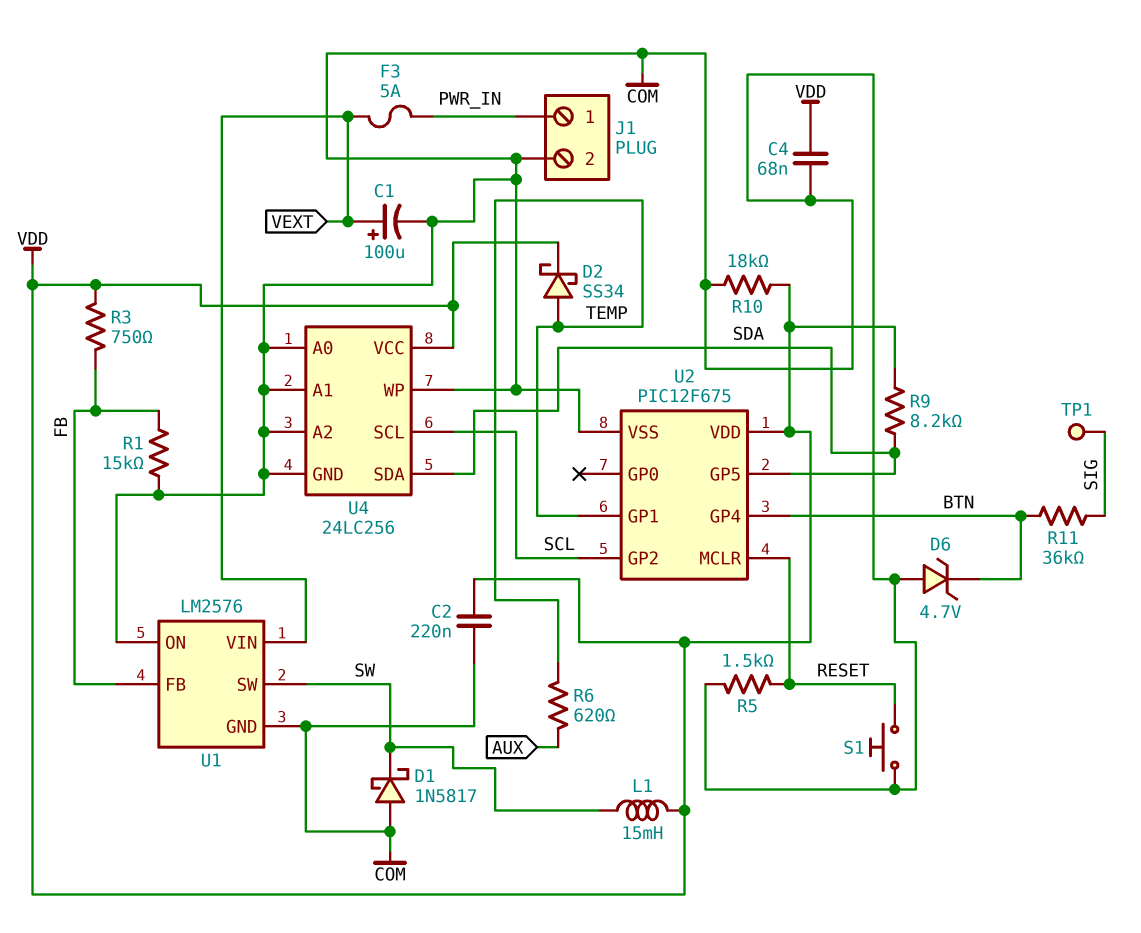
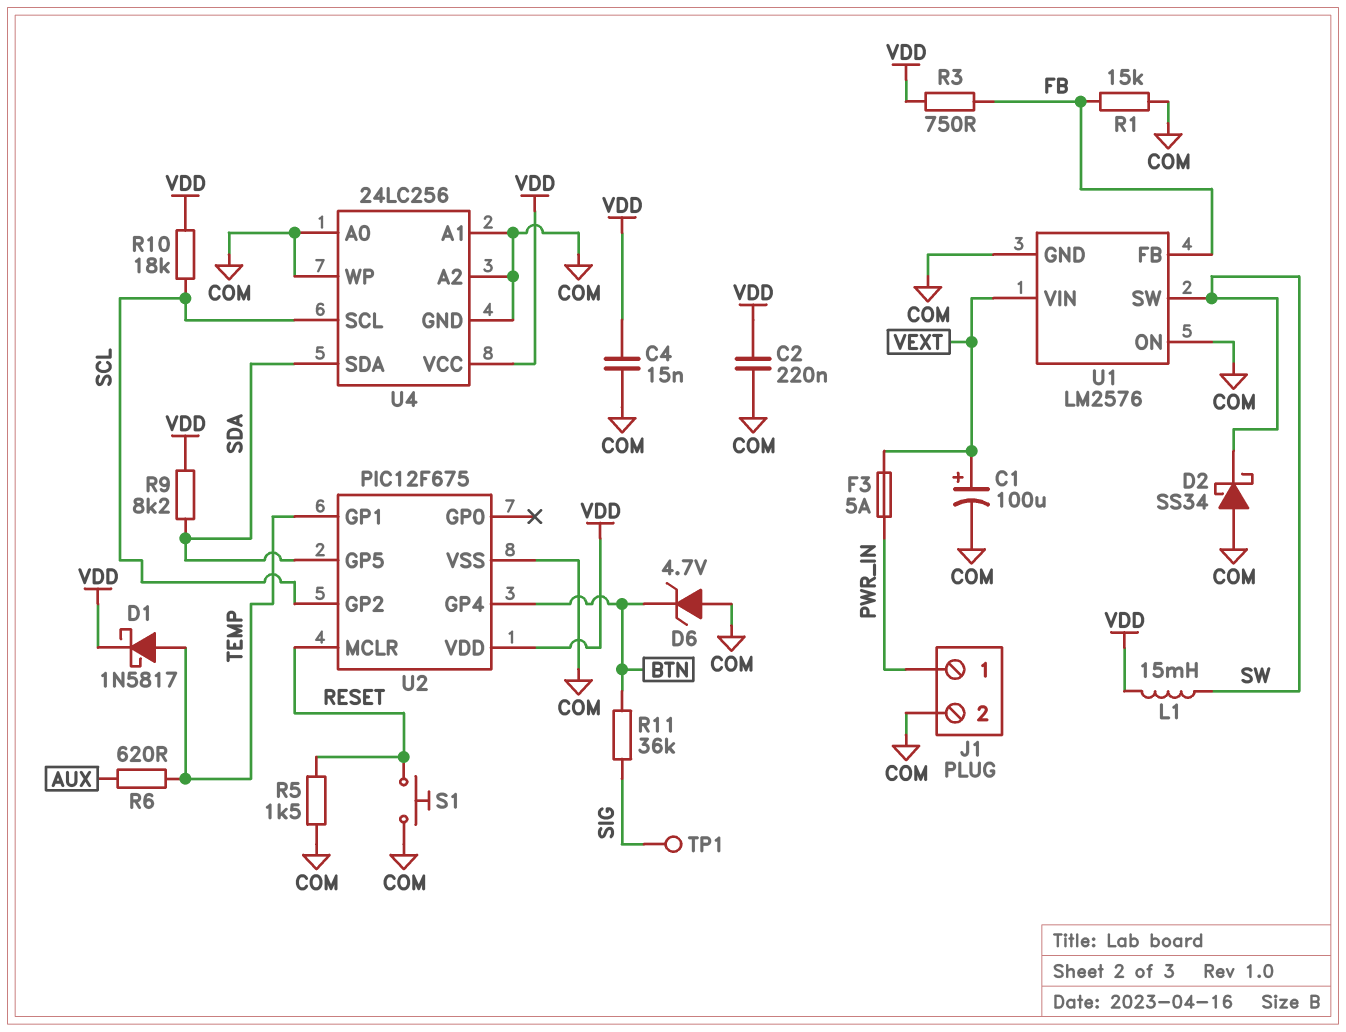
C4: 68nF (COM, VDD) -> 15nF (COM, VDD)
D1: schottky 1N5817 (A COM, K SW) -> schottky 1N5817 (A TEMP, K VDD)
D2: schottky SS34 (A TEMP, K VDD) -> schottky SS34 (A COM, K SW)
R10: 18k (COM, VDD) -> 18k (SCL, VDD)

